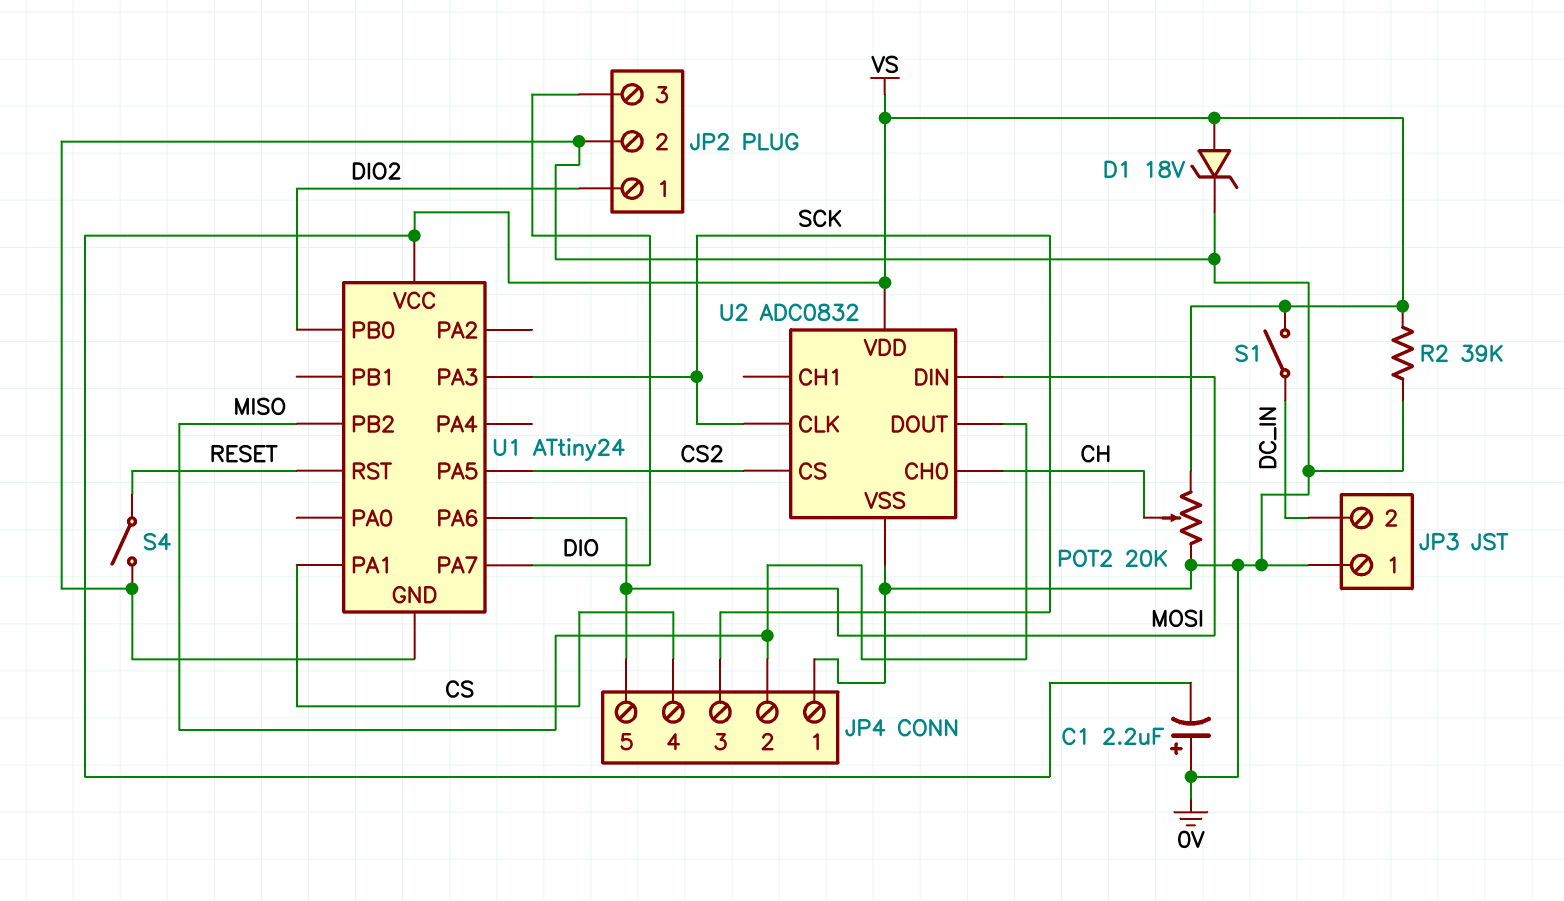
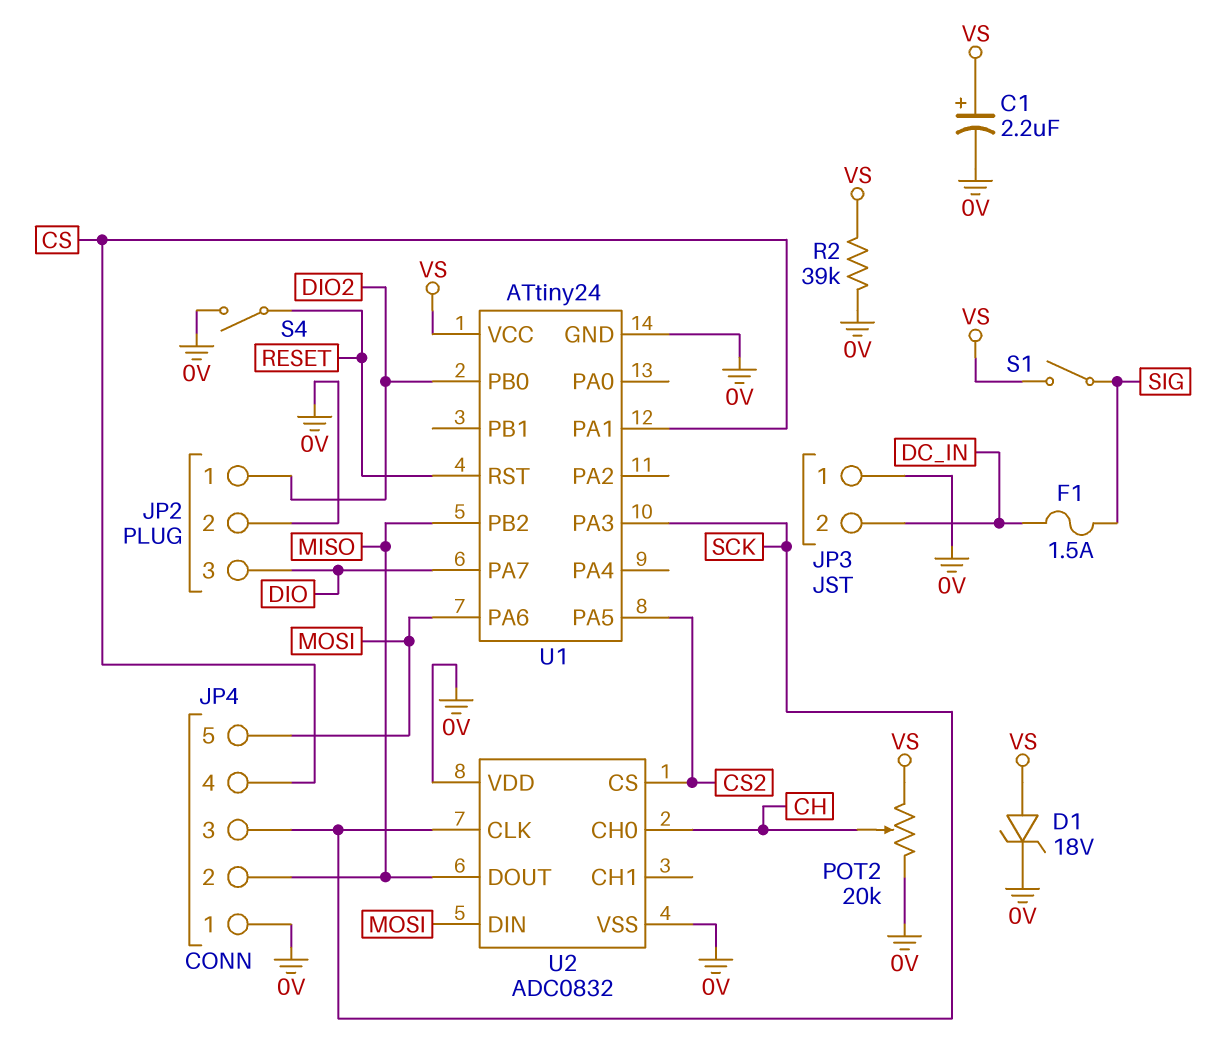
C1: 2.2uF (plus 0V, minus VS) -> 2.2uF (plus VS, minus 0V)
F1: none -> 1.5A (DC_IN, SIG)
S1: switch (DC_IN, VS) -> switch (SIG, VS)
U2 pin VDD: VS -> 0V

